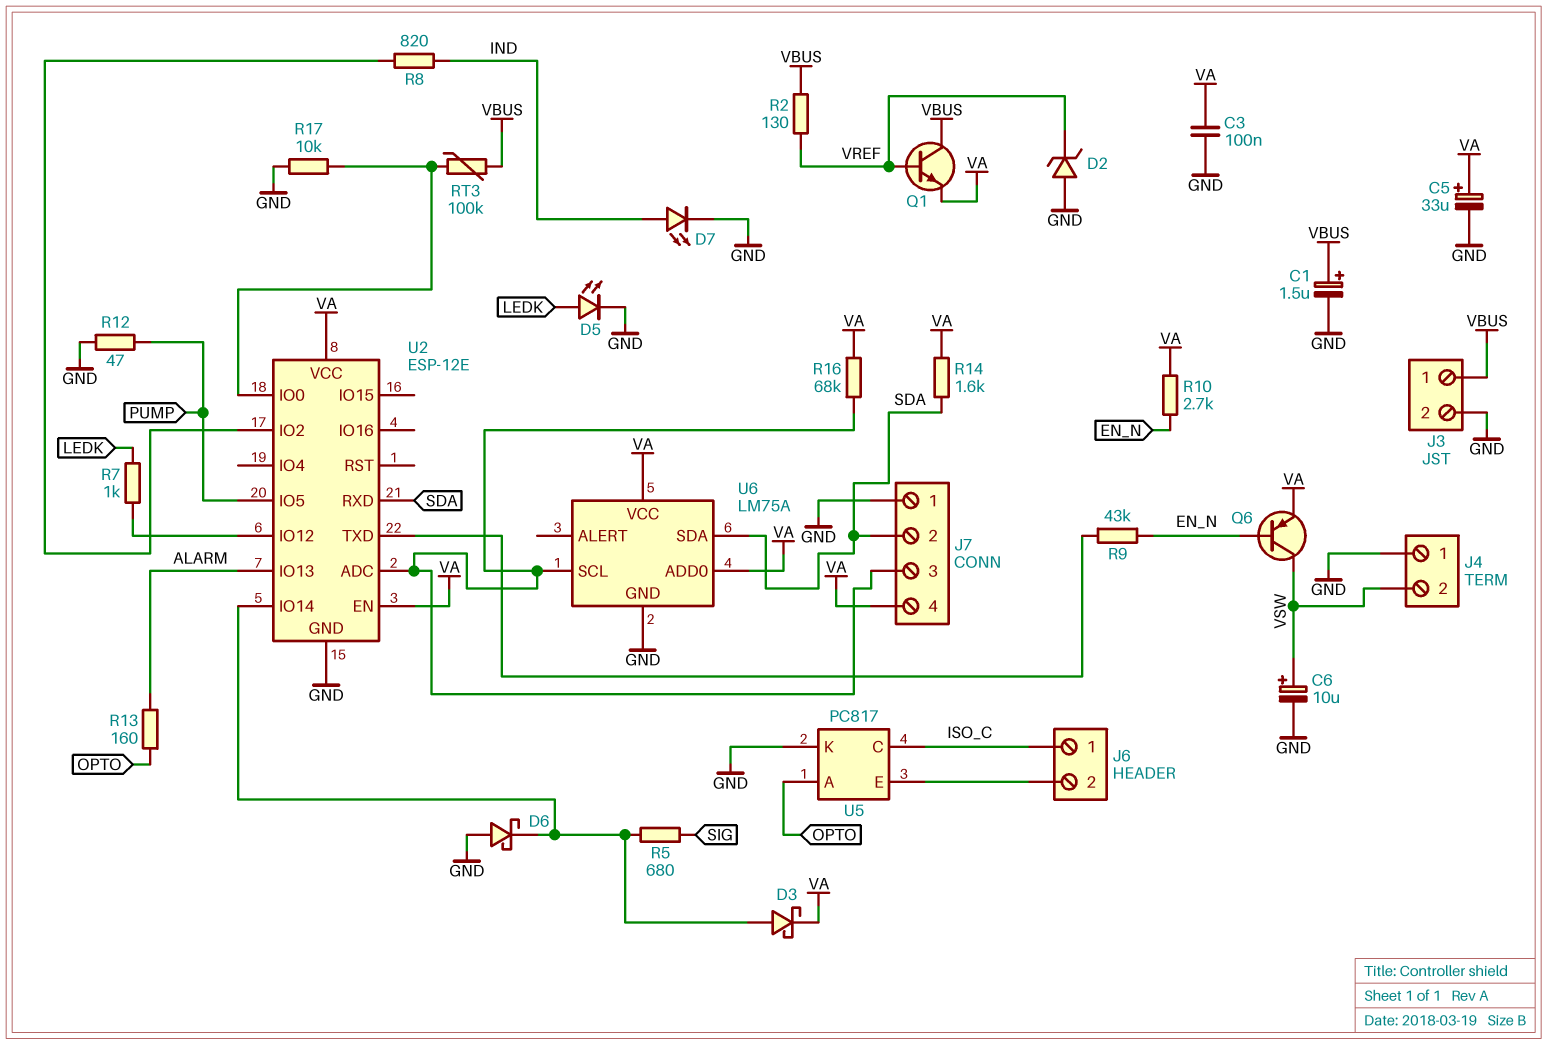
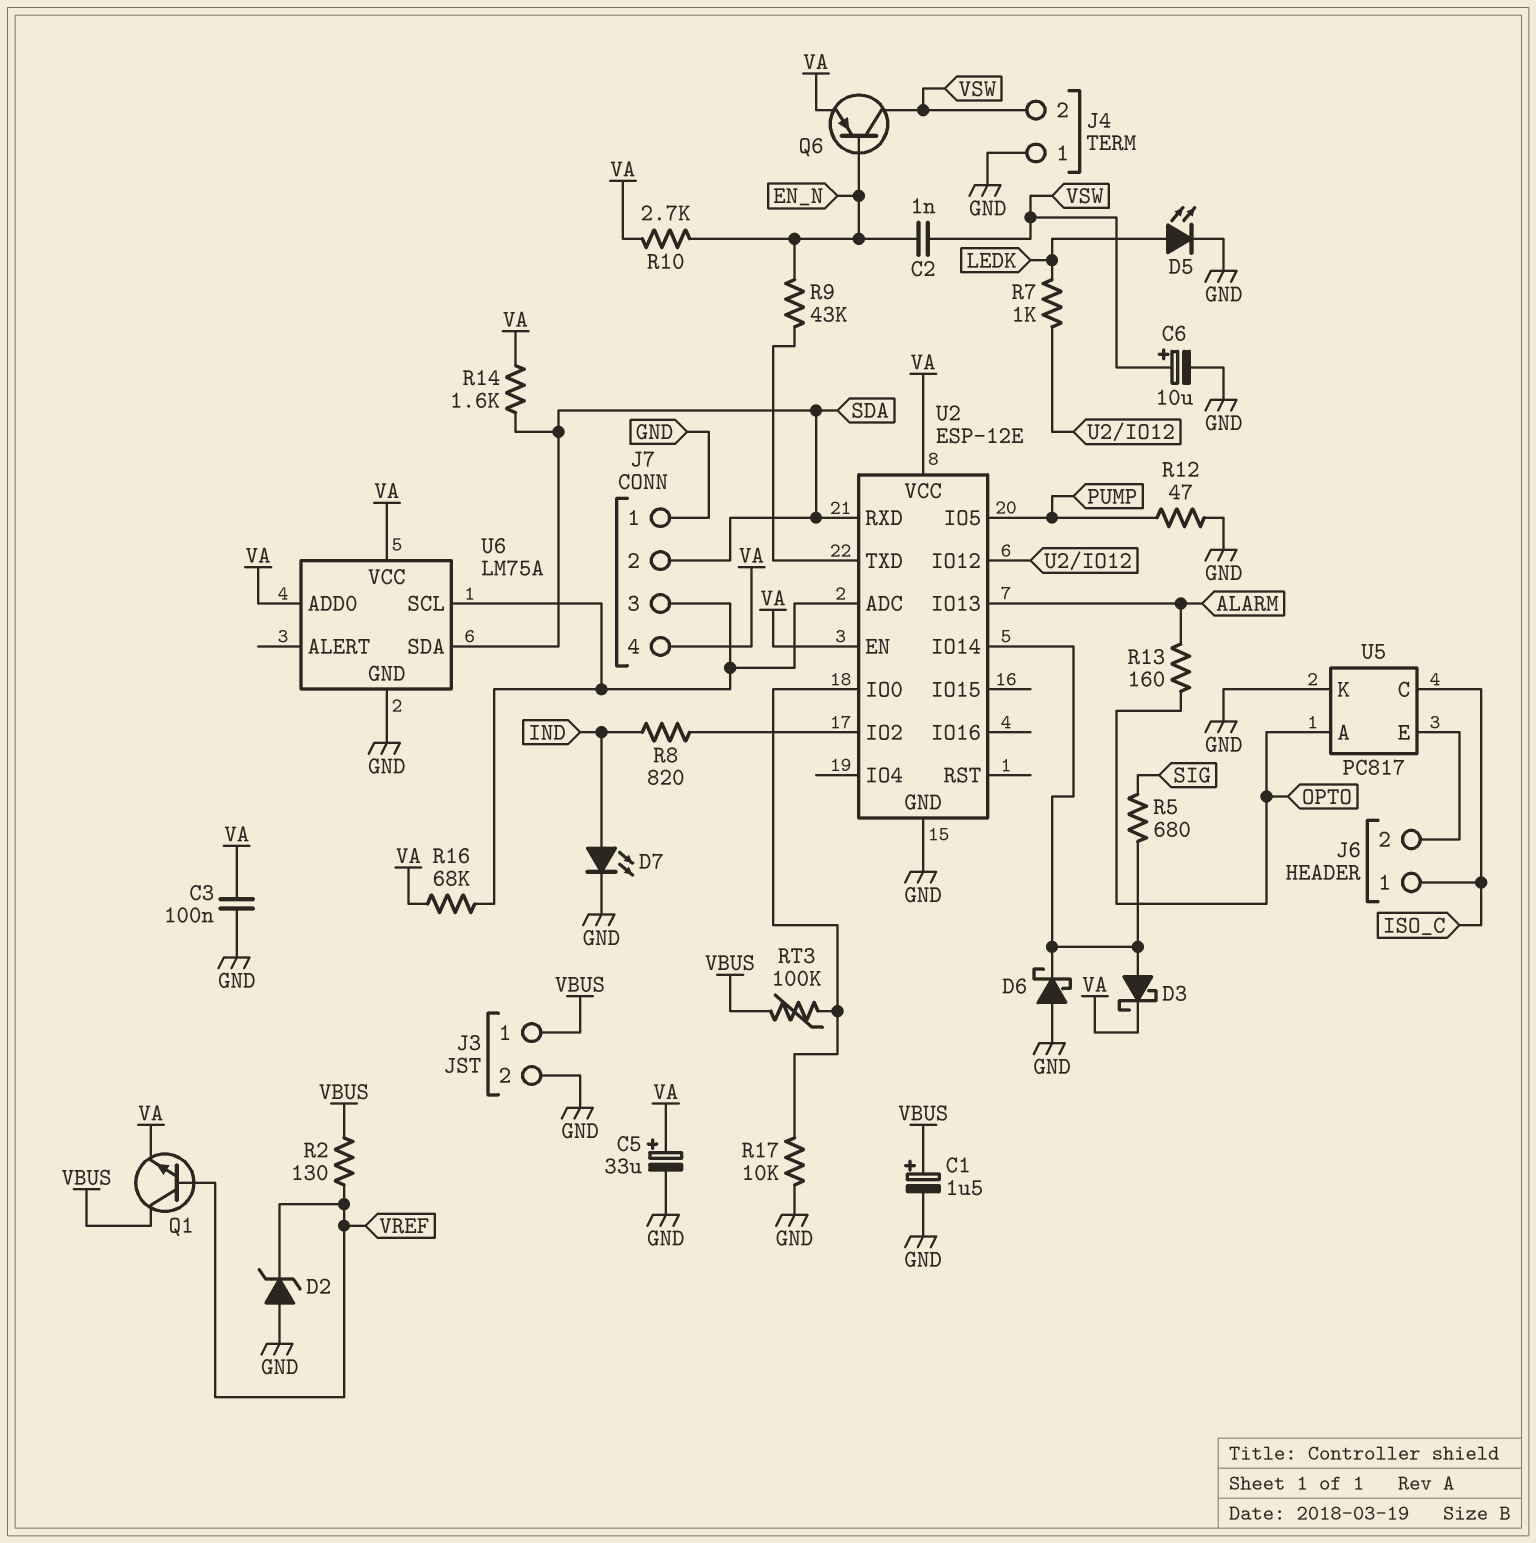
C2: none -> 1nF (EN_N, VSW)

